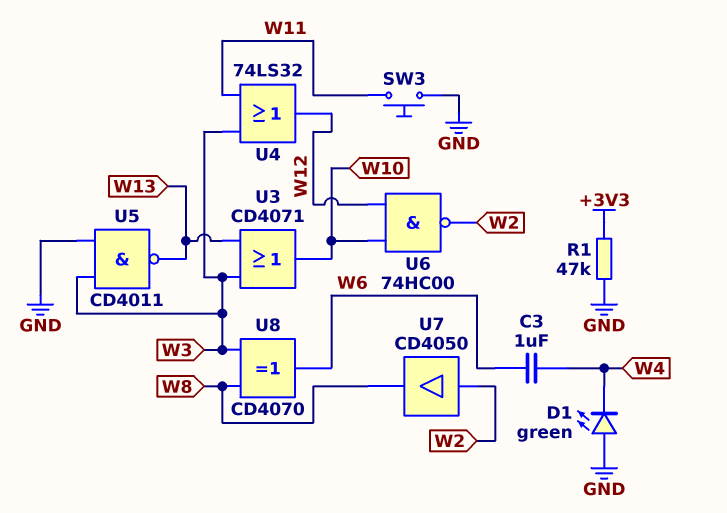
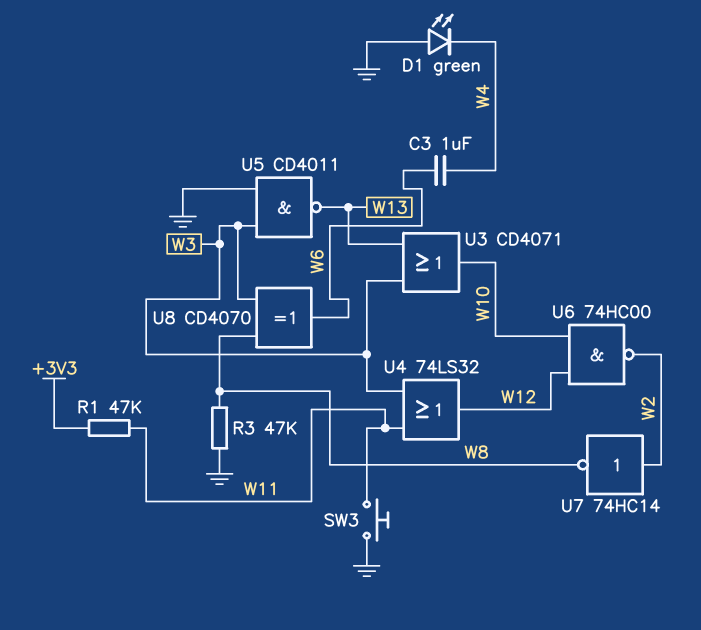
R1: 47k (+3V3, GND) -> 47k (+3V3, W11)
R3: none -> 47k (GND, W8)
U7: buffer CD4050 (in W2, out W8) -> NOT 74HC14 (in W2, out W8)

